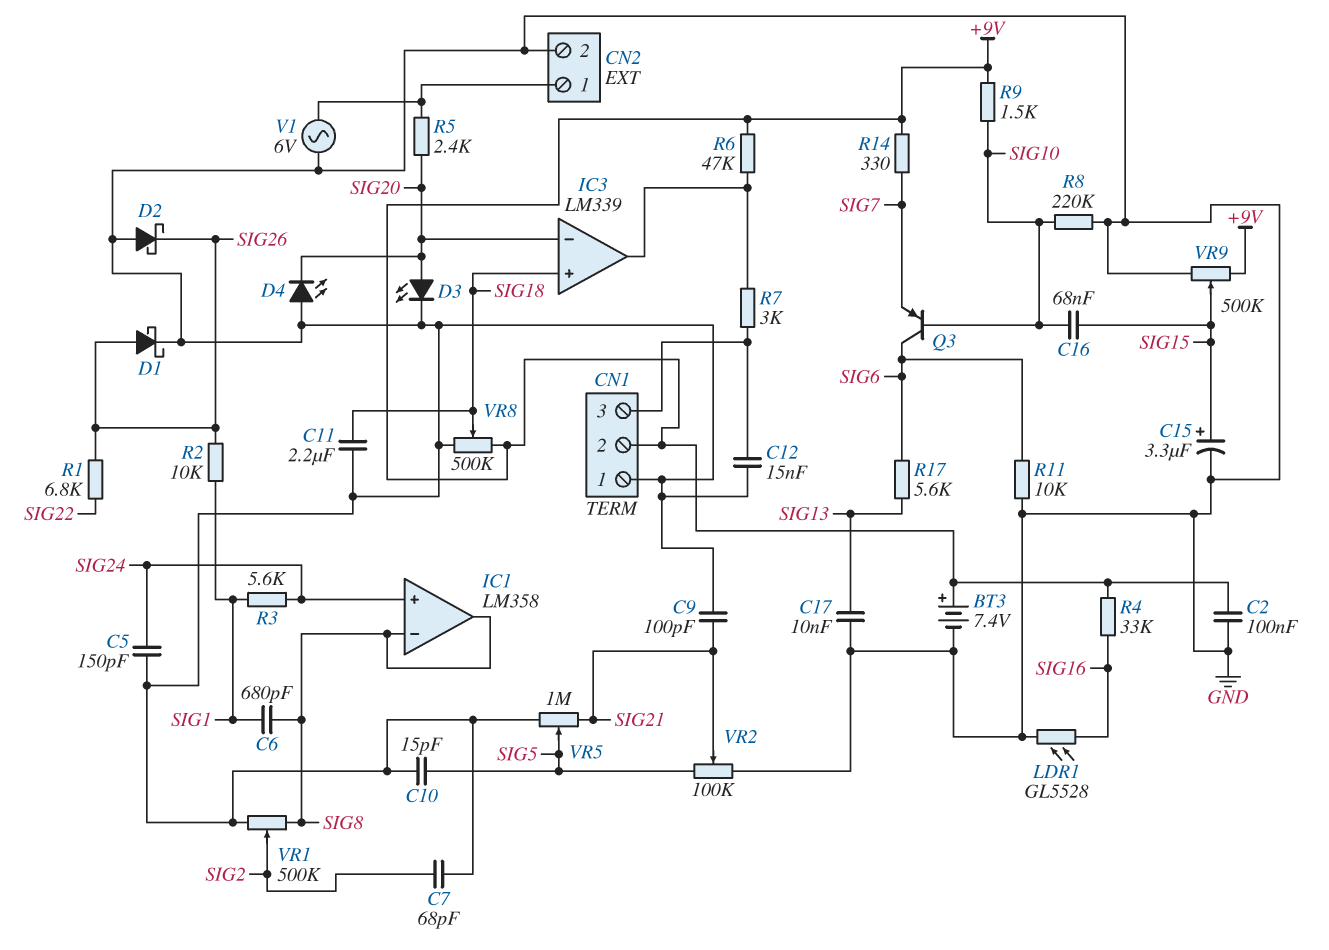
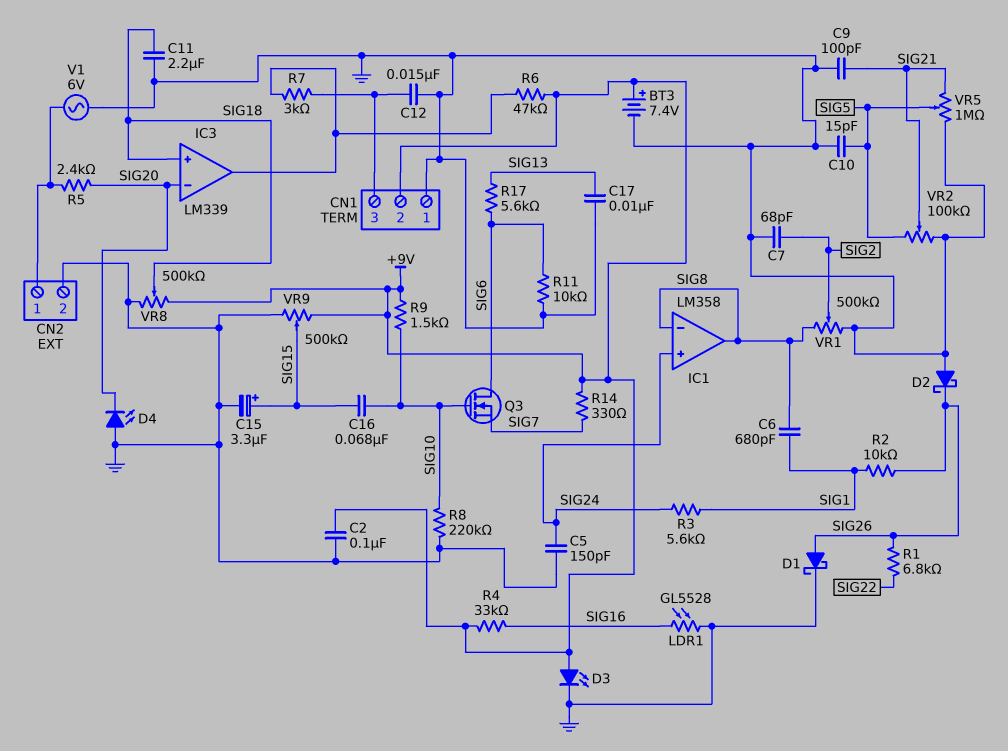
D3: LED (A SIG20, K GND) -> LED (A +9V, K GND)
Q3: PNP (B SIG10, C SIG6, E SIG7) -> NMOS (G SIG10, D SIG6, S SIG7)

